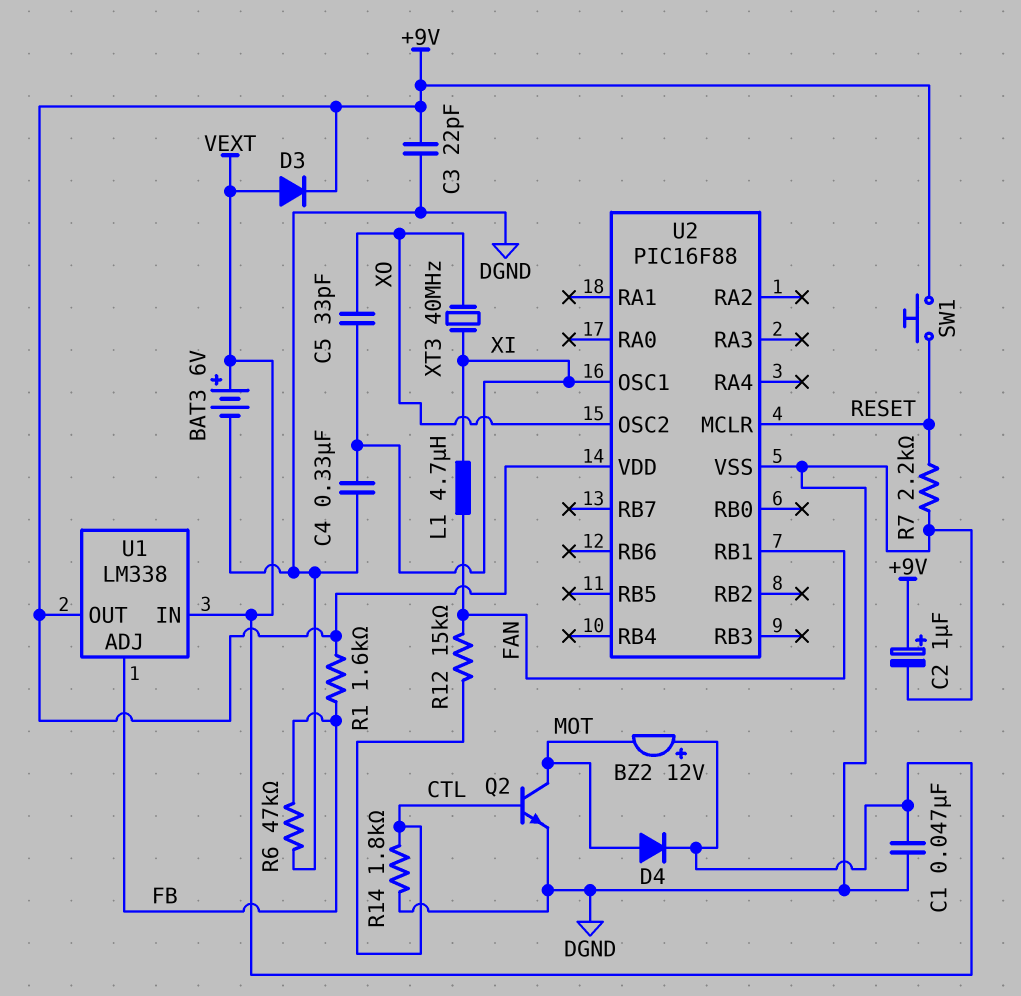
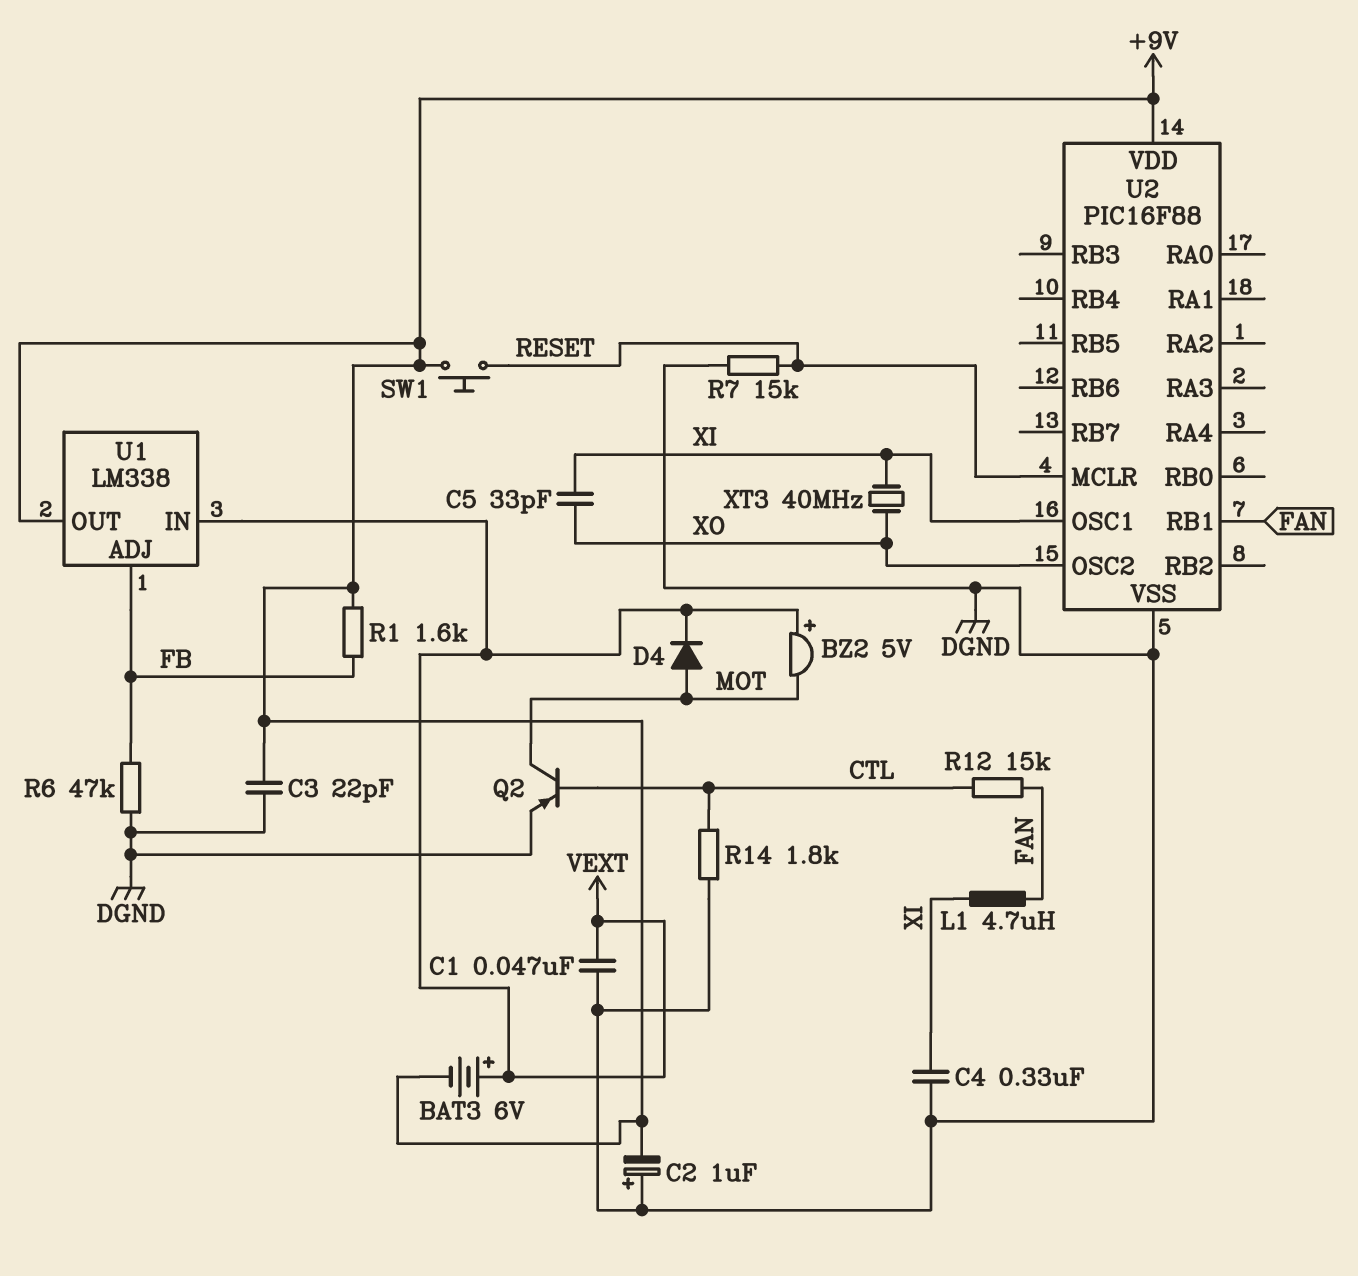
BAT3: 6V (plus VEXT, minus DGND) -> 6V (plus VEXT, minus +9V)
BZ2: buzzer 12V (plus VEXT, minus MOT) -> buzzer 5V (plus VEXT, minus MOT)
C2: 1uF (plus +9V, minus DGND) -> 1uF (plus DGND, minus +9V)
D3: diode (A VEXT, K +9V) -> none
Q2: NPN (B CTL, C MOT, E DGND) -> PNP (B CTL, C MOT, E DGND)
R7: 2.2k (DGND, RESET) -> 15k (DGND, RESET)

